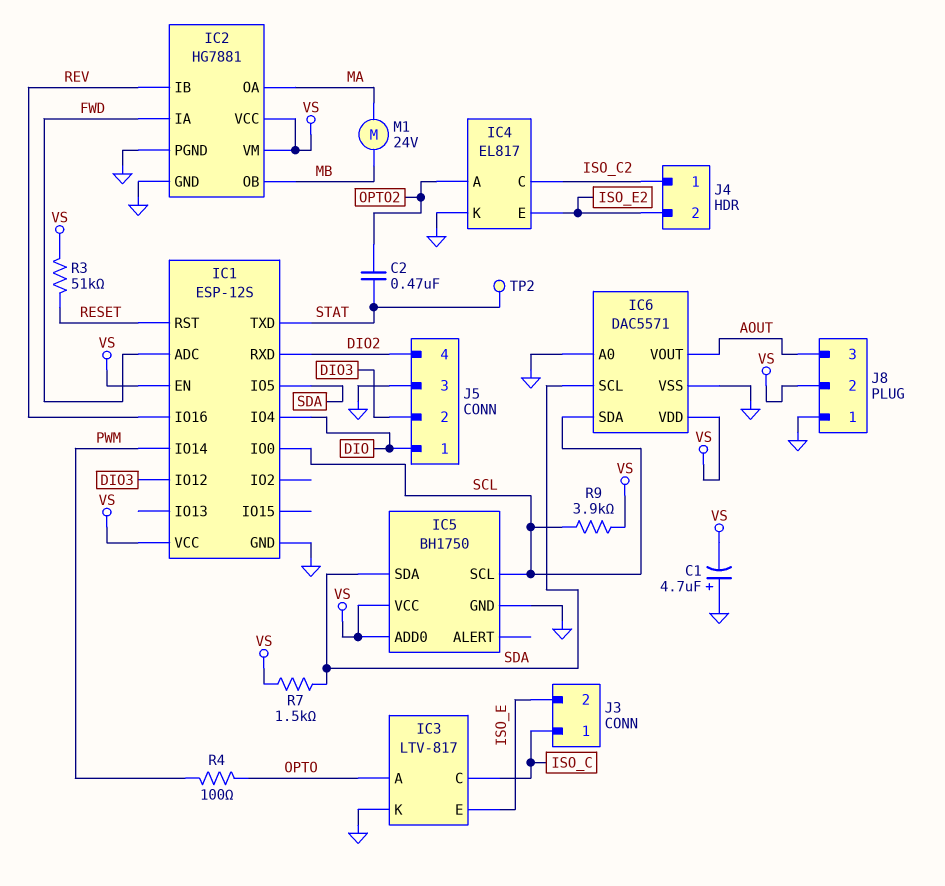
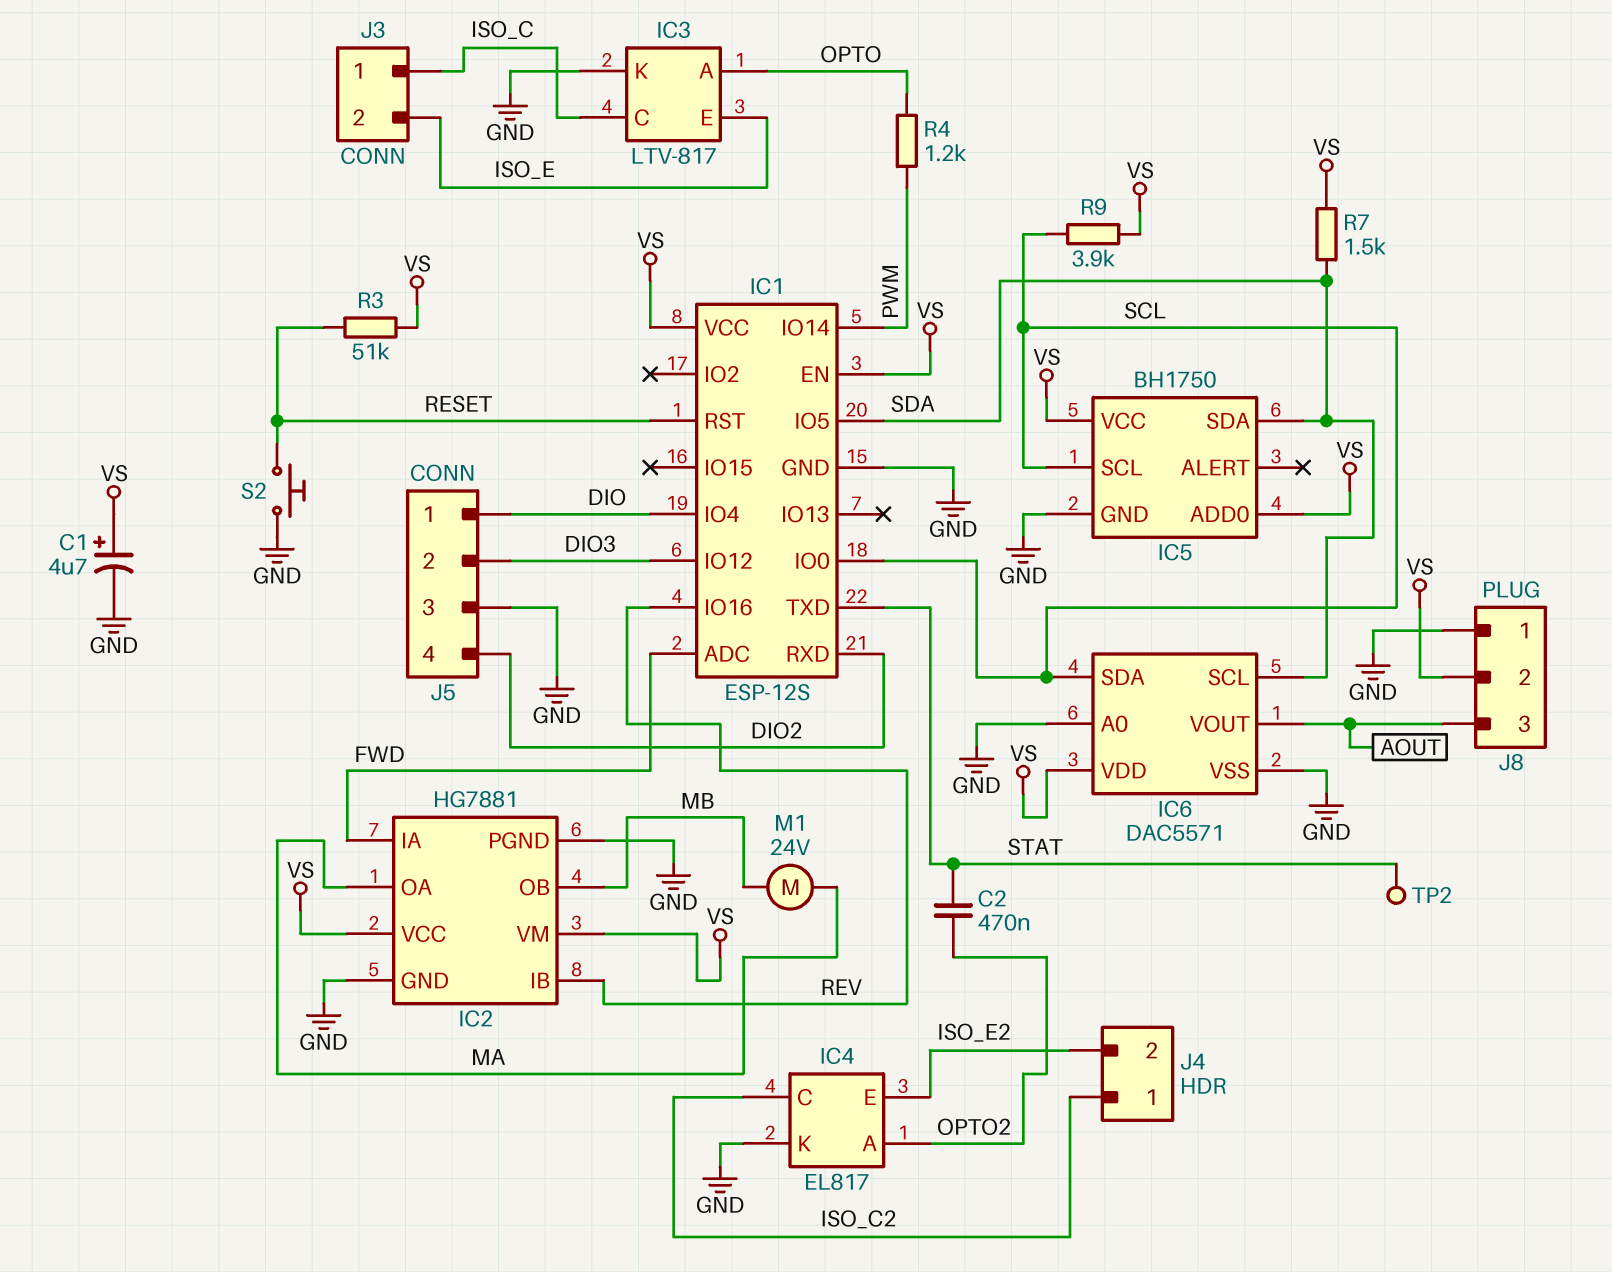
C1: 4.7uF (plus GND, minus VS) -> 4.7uF (plus VS, minus GND)
R4: 100 (OPTO, PWM) -> 1.2k (OPTO, PWM)
S2: none -> button (GND, RESET)

